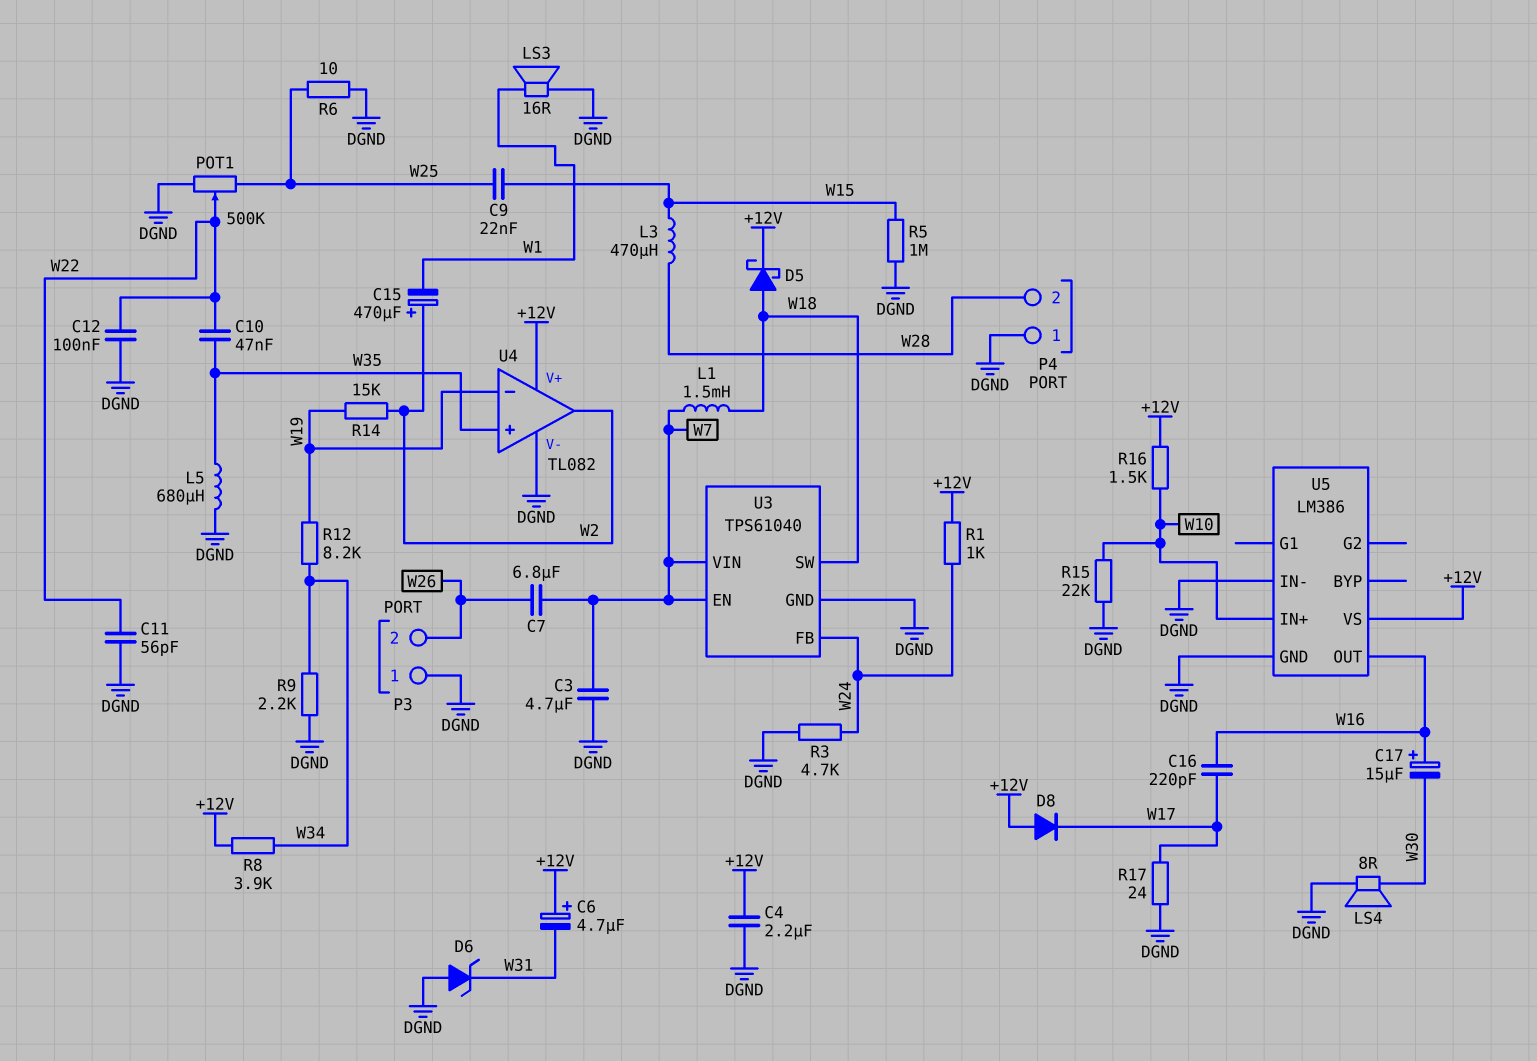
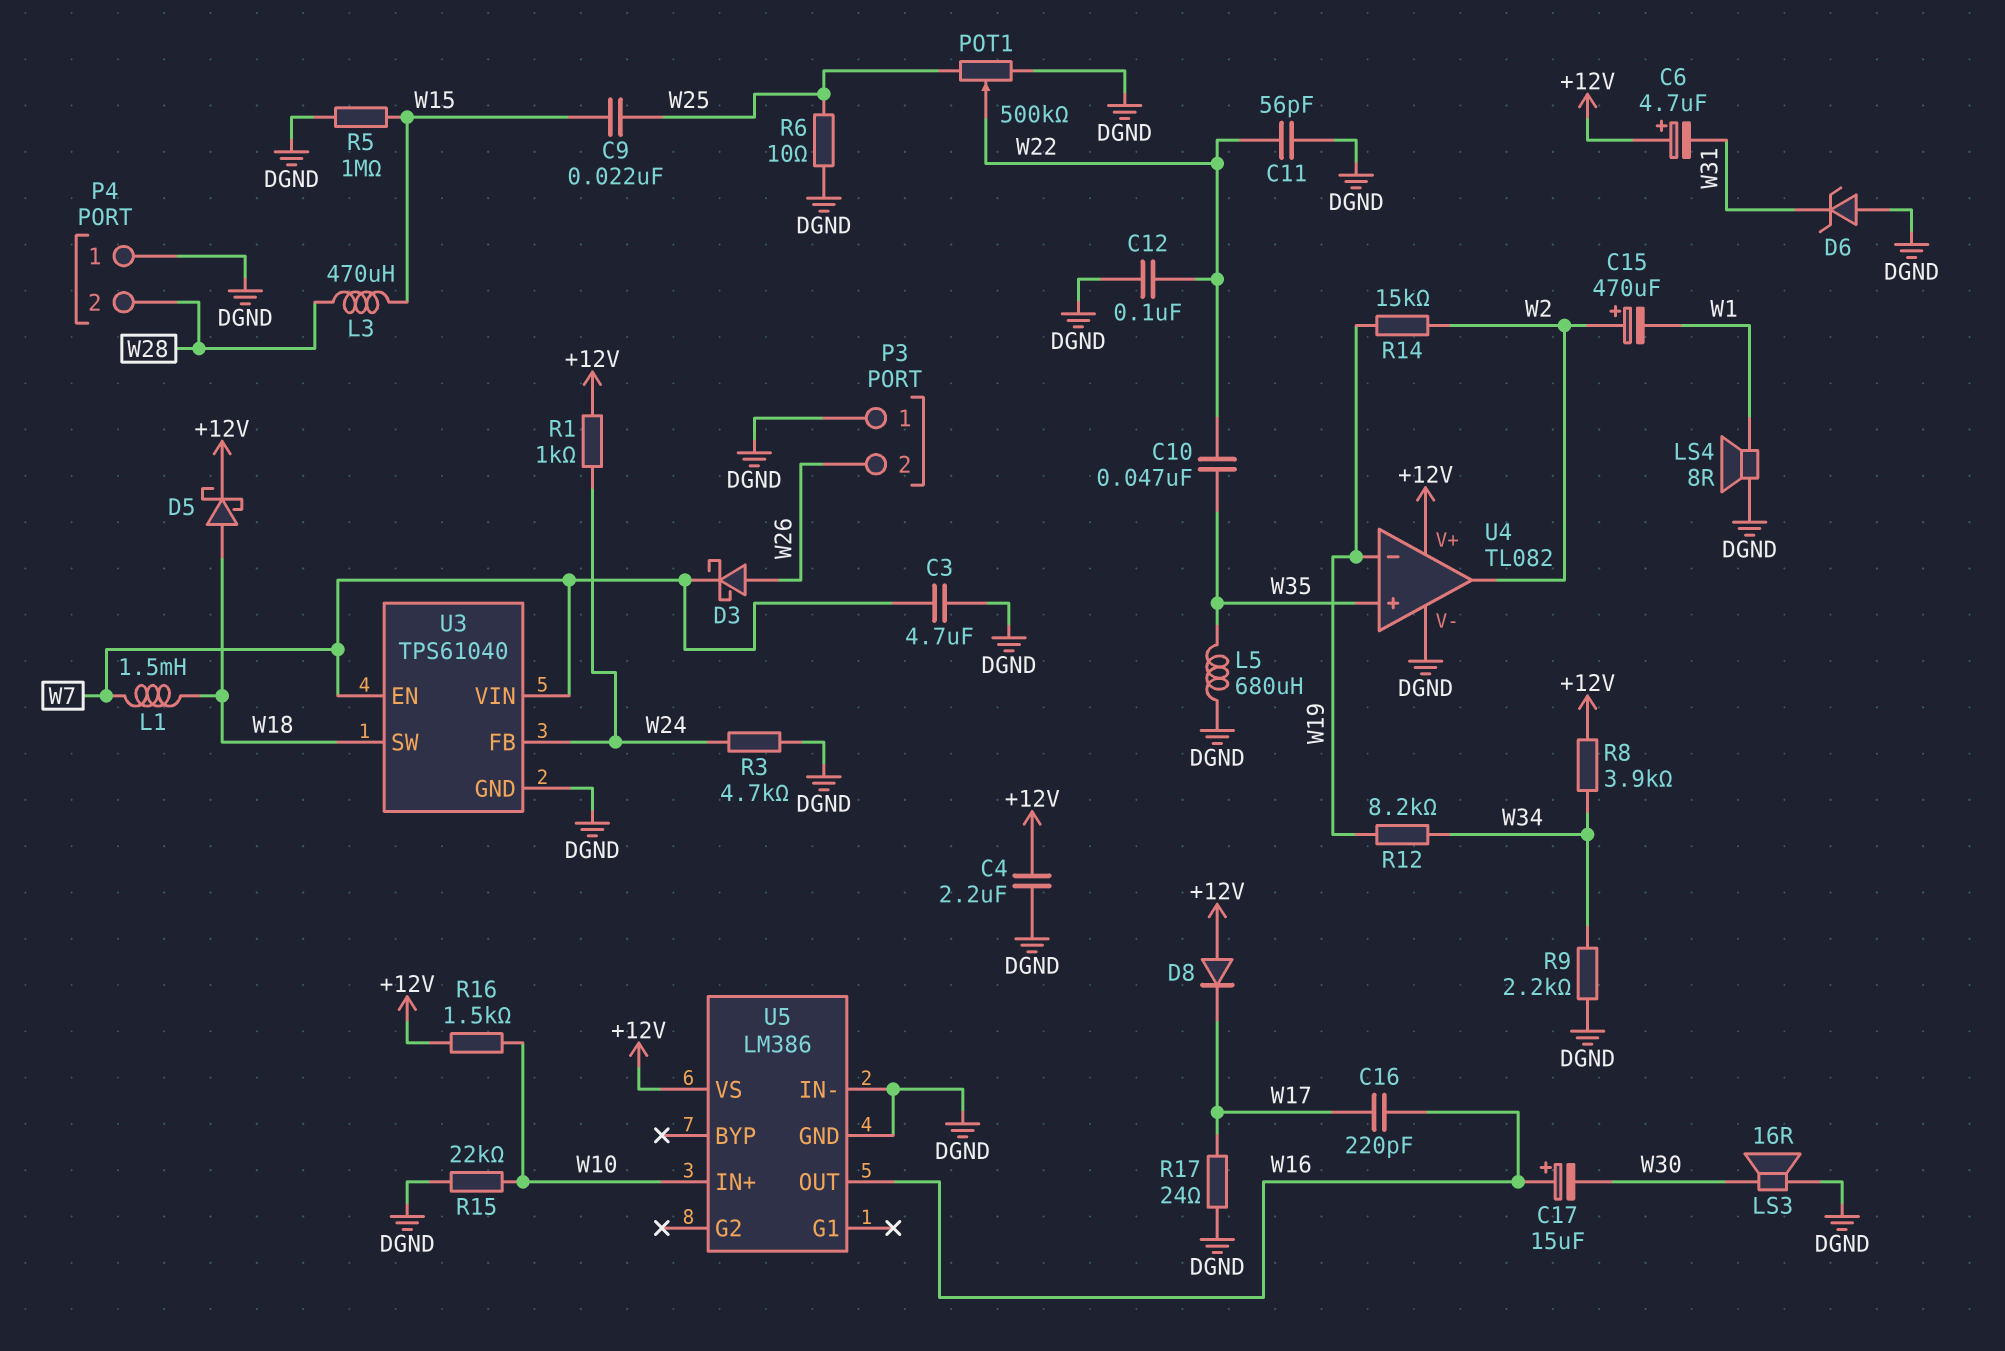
C7: 6.8uF (W7, W26) -> none
D3: none -> schottky (A W26, K W7)
LS3: speaker 16R (DGND, W1) -> speaker 16R (DGND, W30)
LS4: speaker 8R (DGND, W30) -> speaker 8R (DGND, W1)

